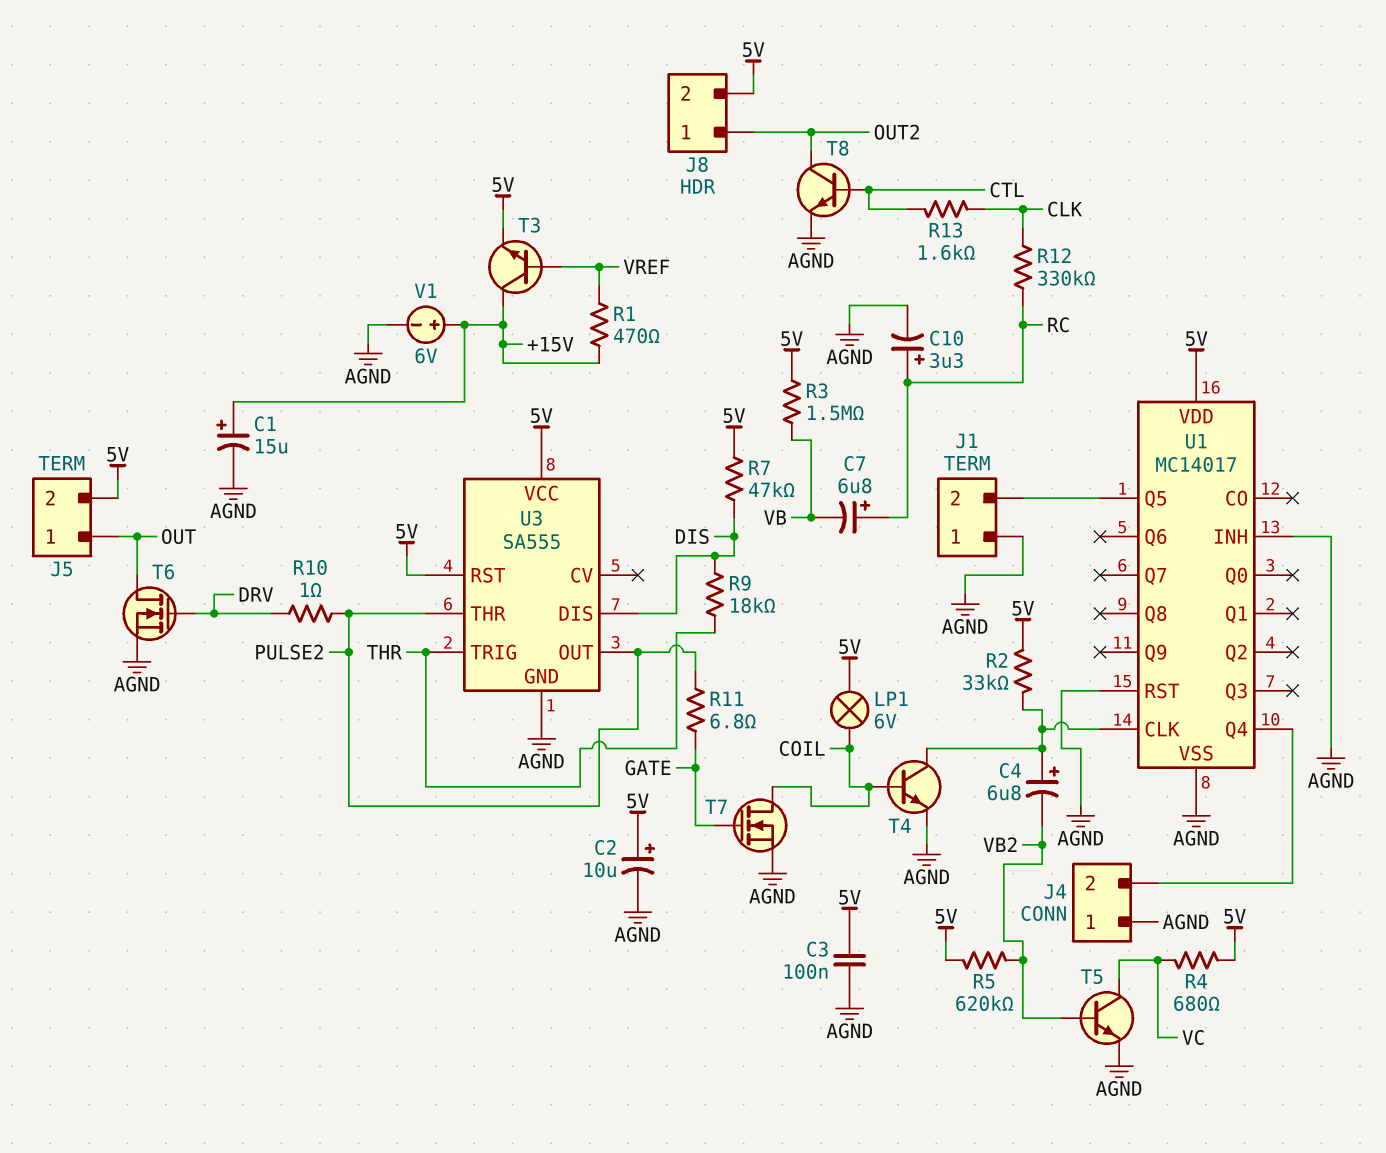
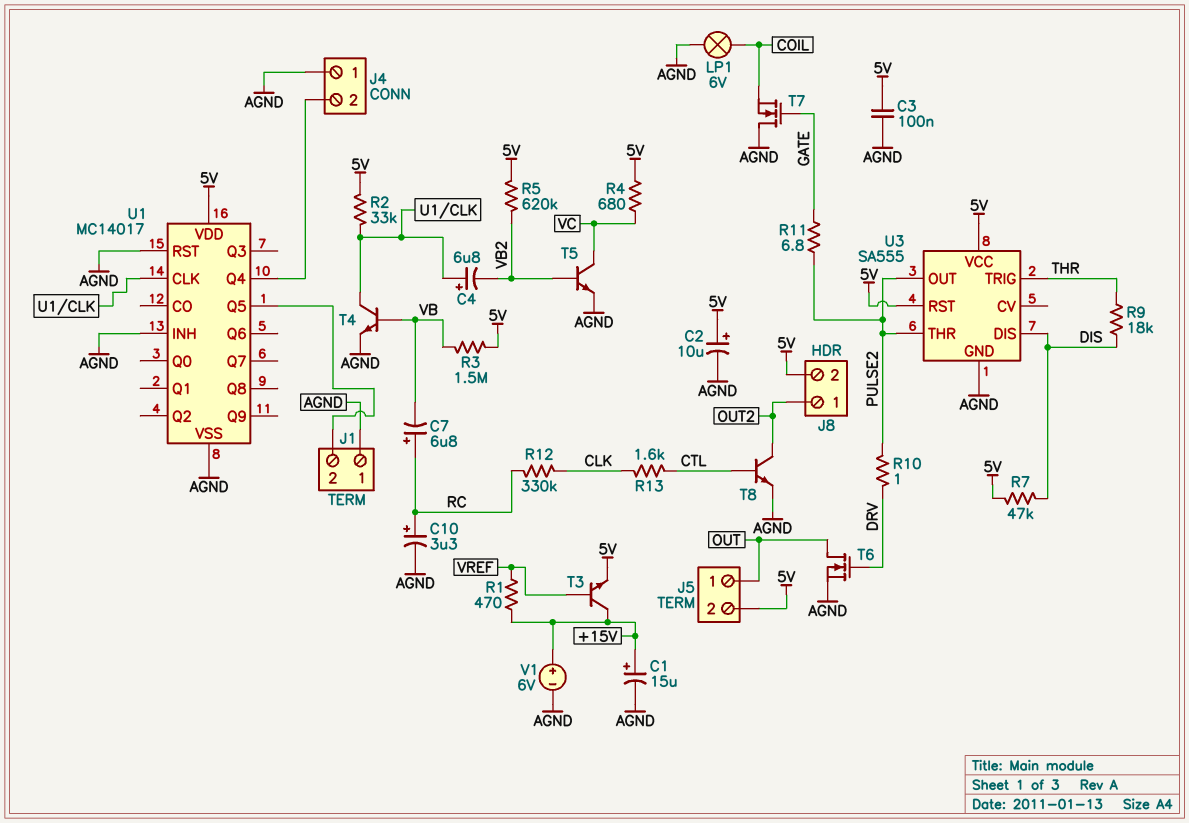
LP1: lamp 6V (5V, COIL) -> lamp 6V (AGND, COIL)
T4: NPN (B COIL, C U1/CLK, E AGND) -> NPN (B VB, C U1/CLK, E AGND)
T7: NMOS (G GATE, D COIL, S AGND) -> NMOS (G GATE, D AGND, S COIL)

